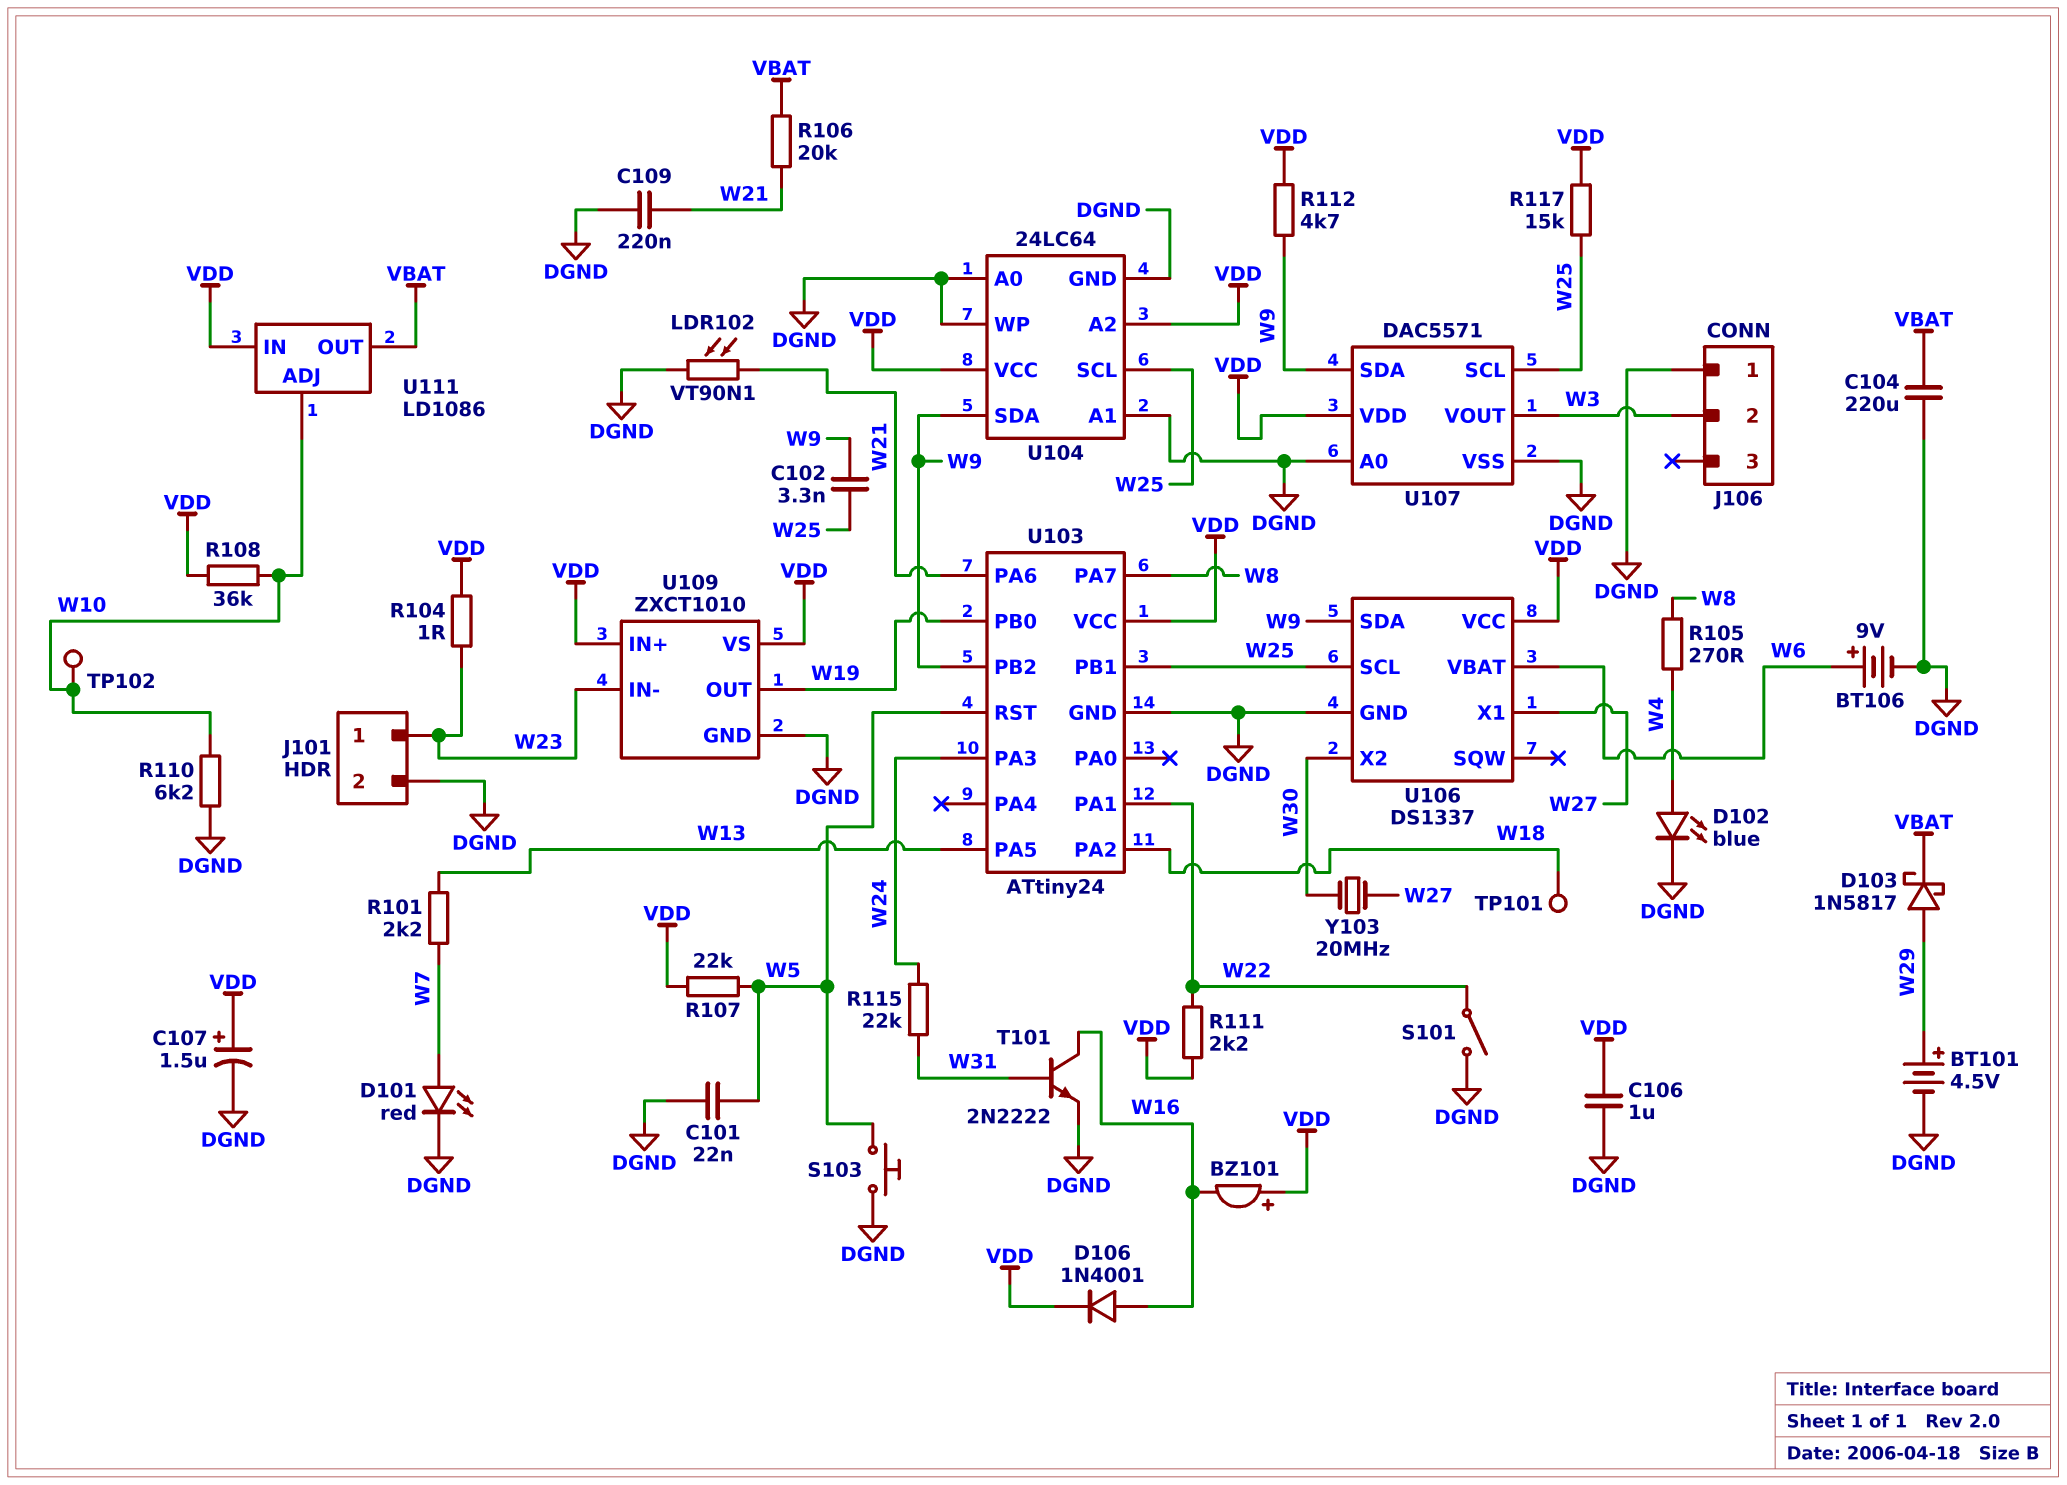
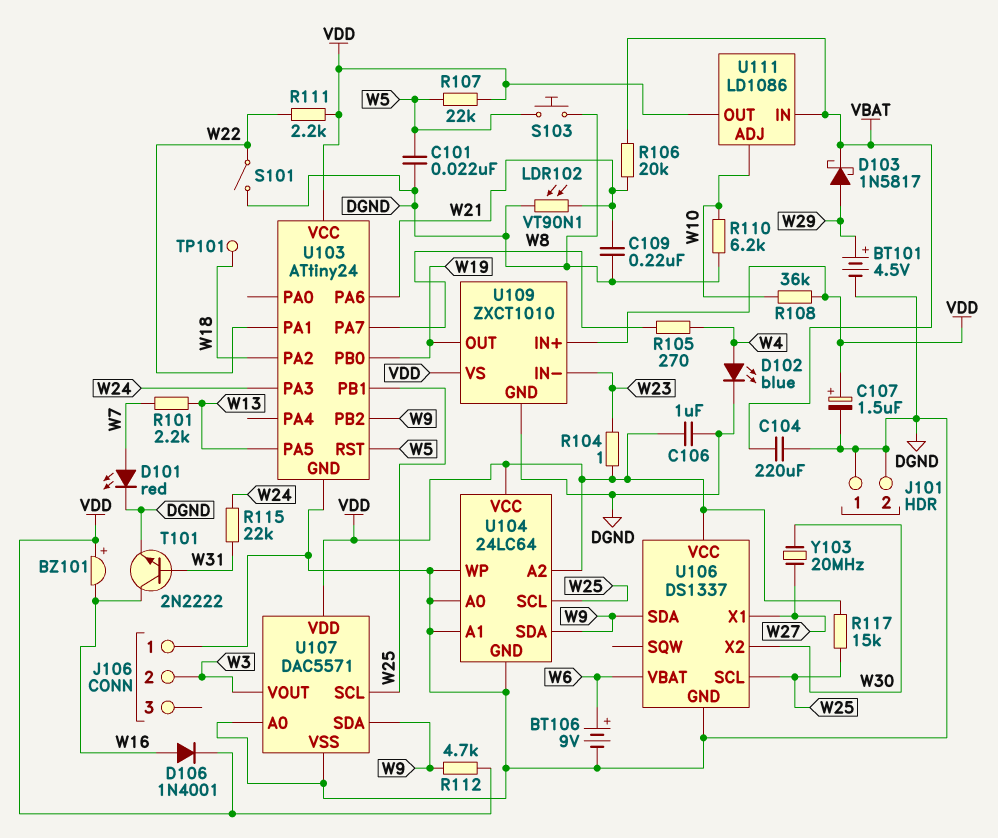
C102: 3.3nF (W9, W25) -> none
J101 pin 1: W23 -> DGND
TP102: test point (W10) -> none
U111 pin IN: VDD -> VBAT
U111 pin OUT: VBAT -> VDD

